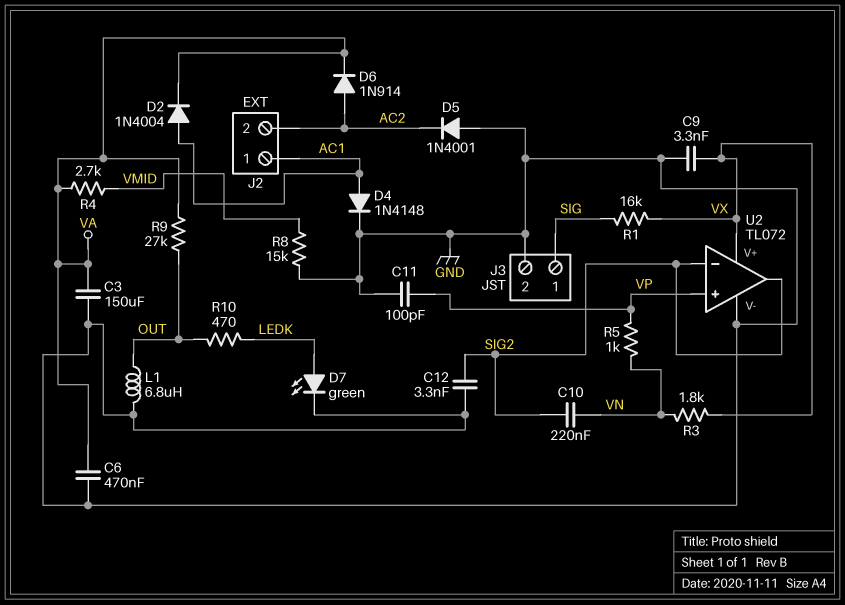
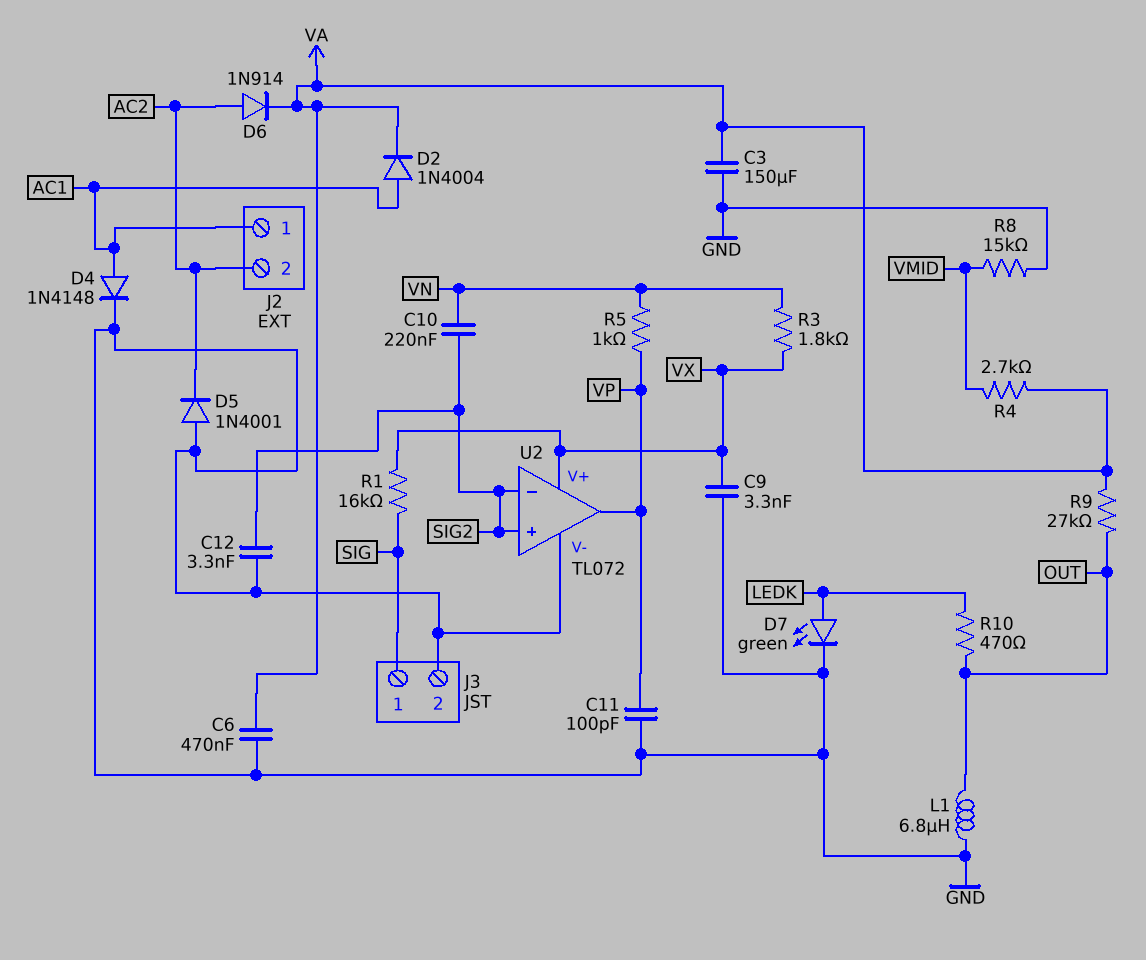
U2 pin in+: VP -> SIG2
U2 pin out: SIG2 -> VP

